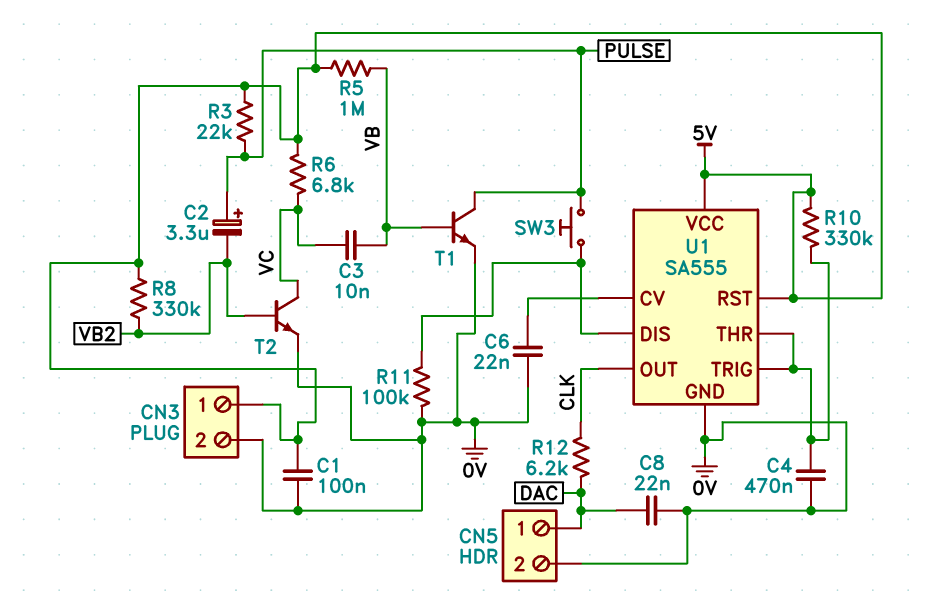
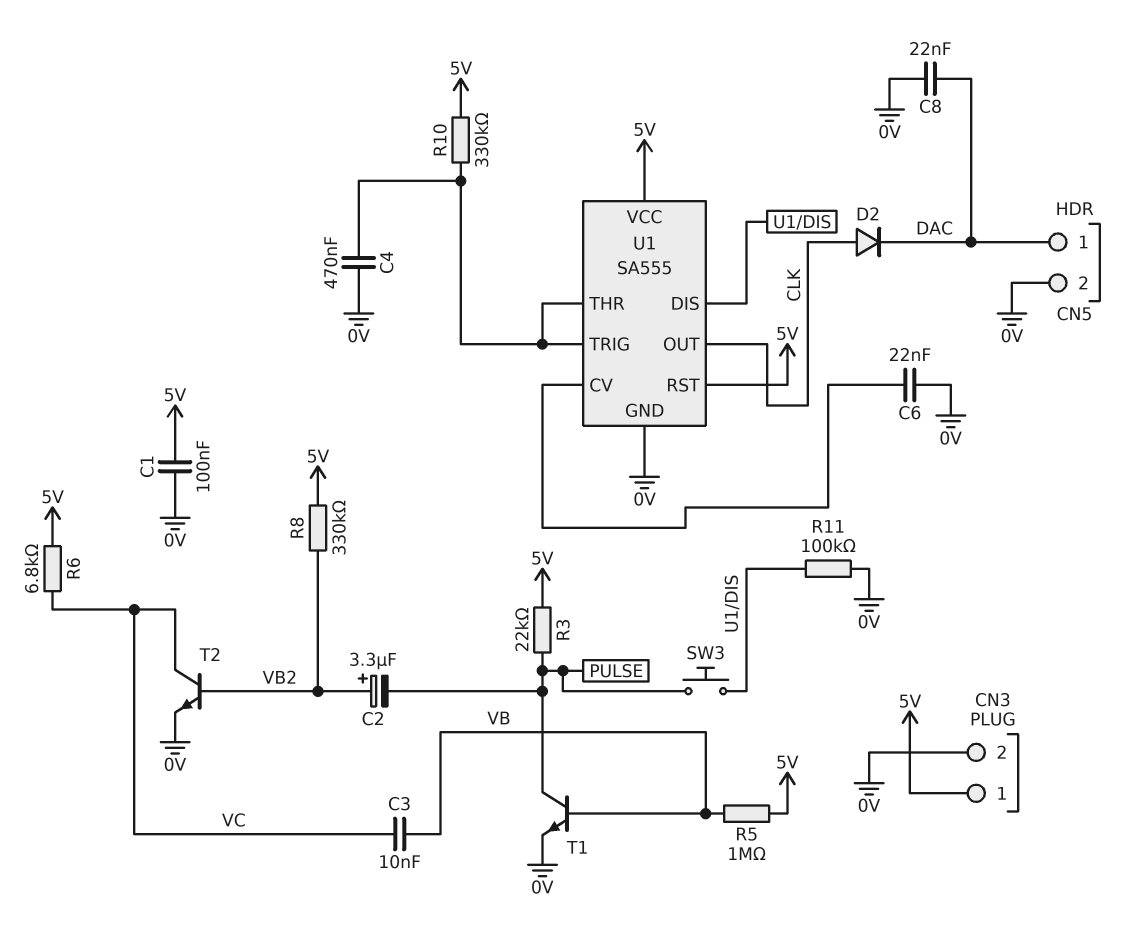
C2: 3.3uF (plus PULSE, minus VB2) -> 3.3uF (plus VB2, minus PULSE)
D2: none -> diode (A CLK, K DAC)
R12: 6.2k (CLK, DAC) -> none

